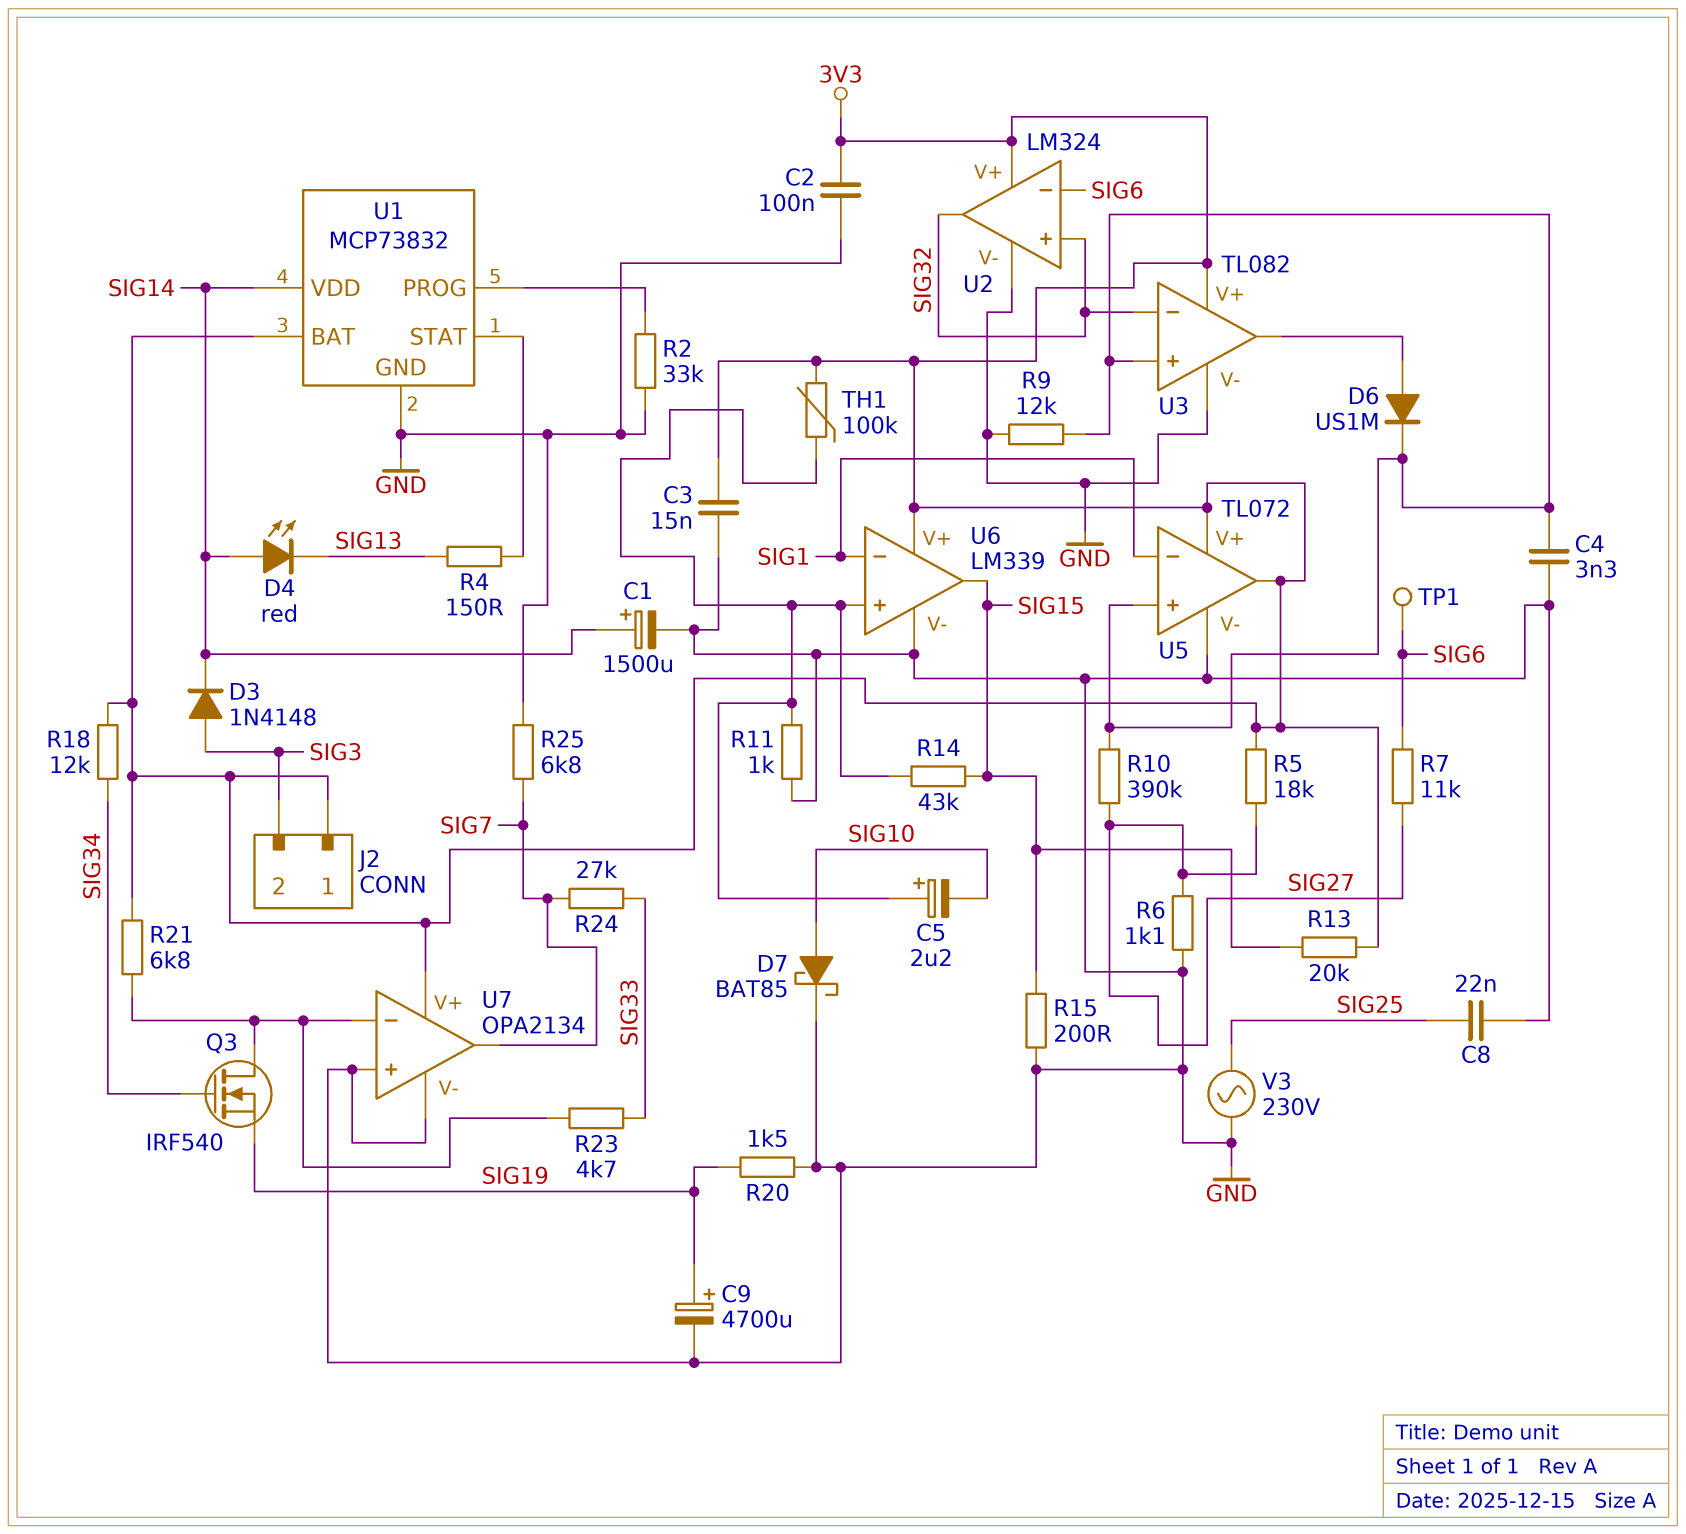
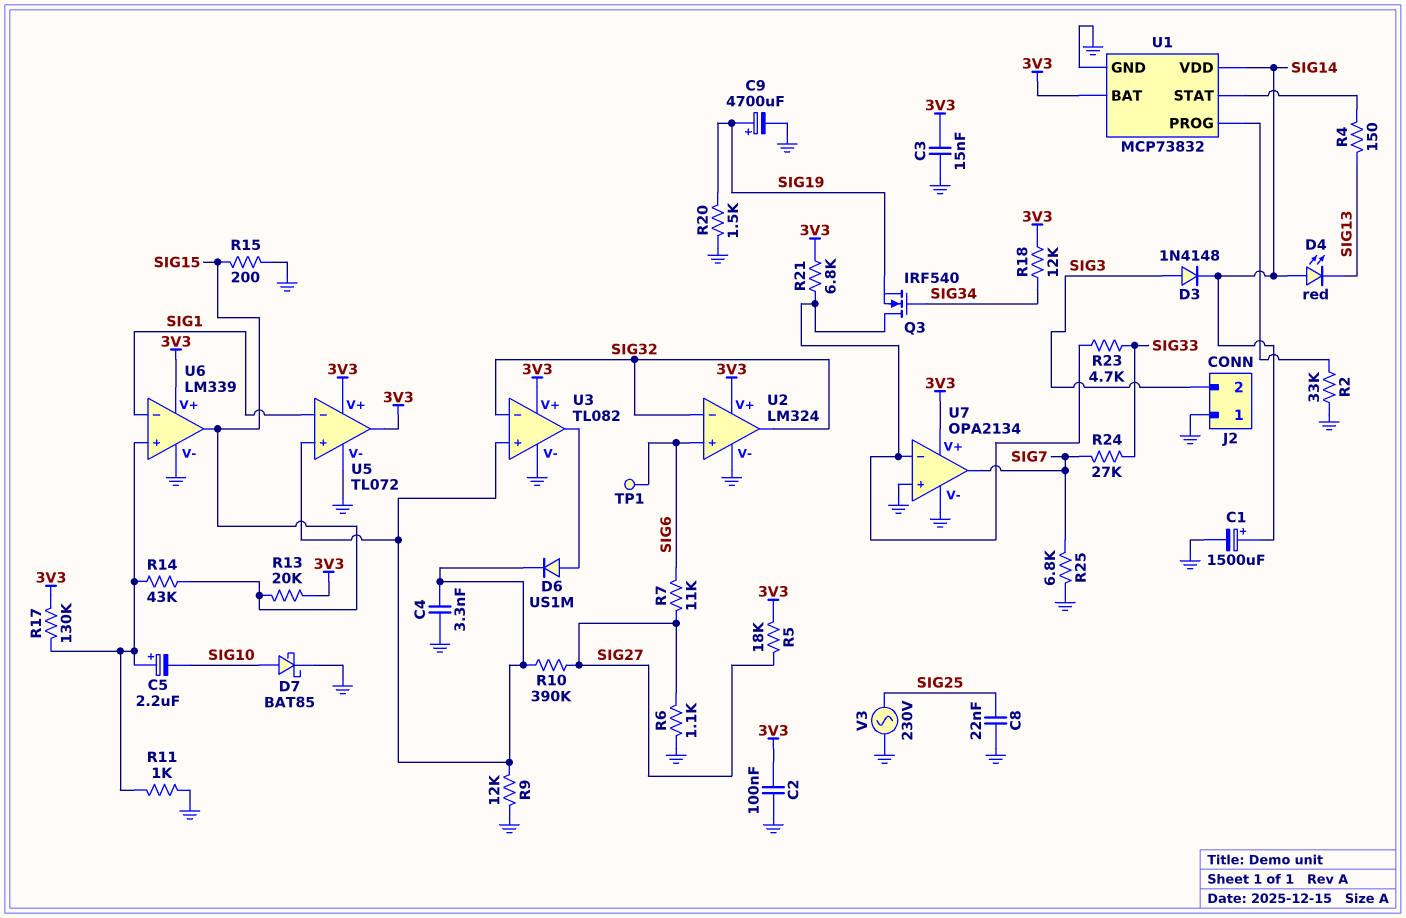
J2 pin 1: 3V3 -> GND
R17: none -> 130k (3V3, U6/in+)
TH1: 100k (3V3, U6/in+) -> none
U2 pin in+: SIG32 -> SIG6
U2 pin in-: SIG6 -> SIG32

